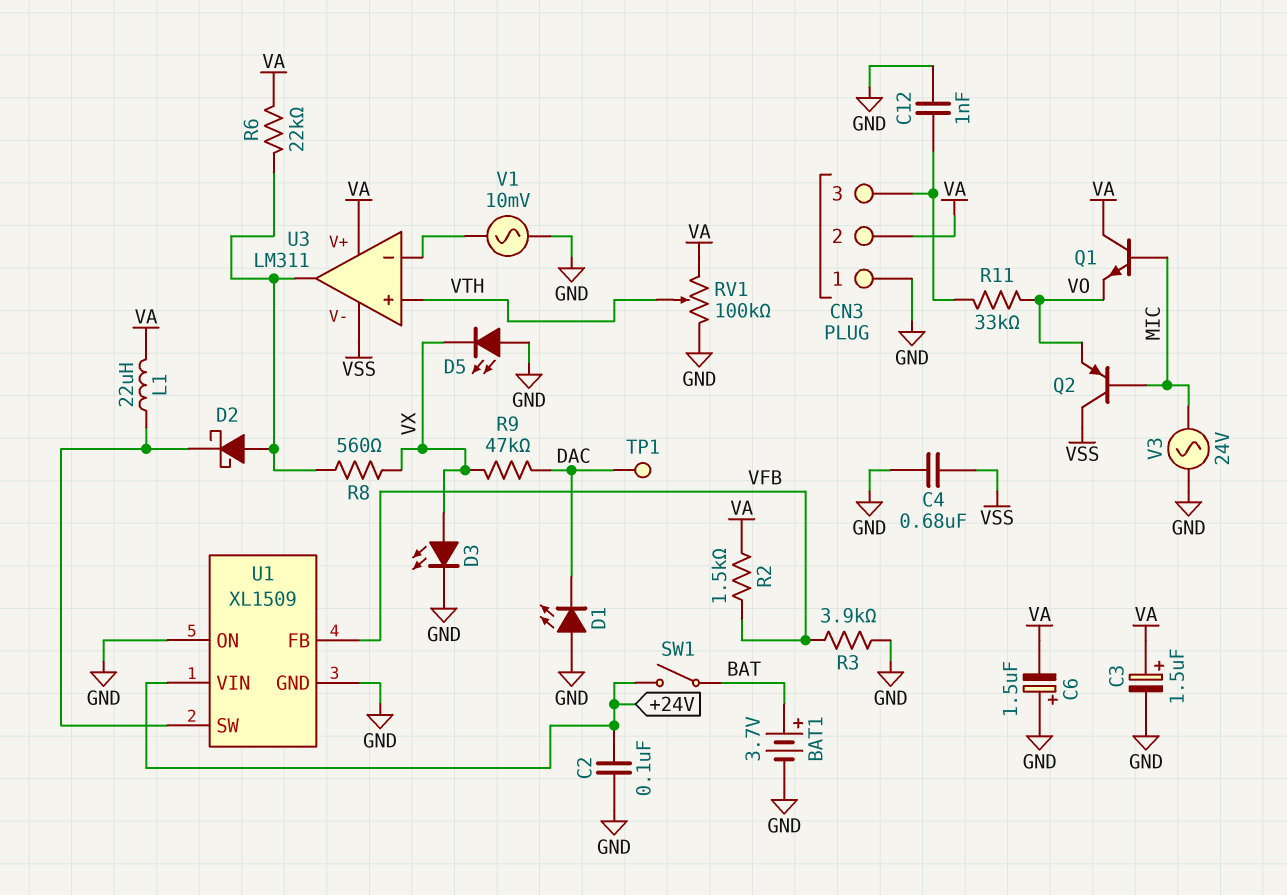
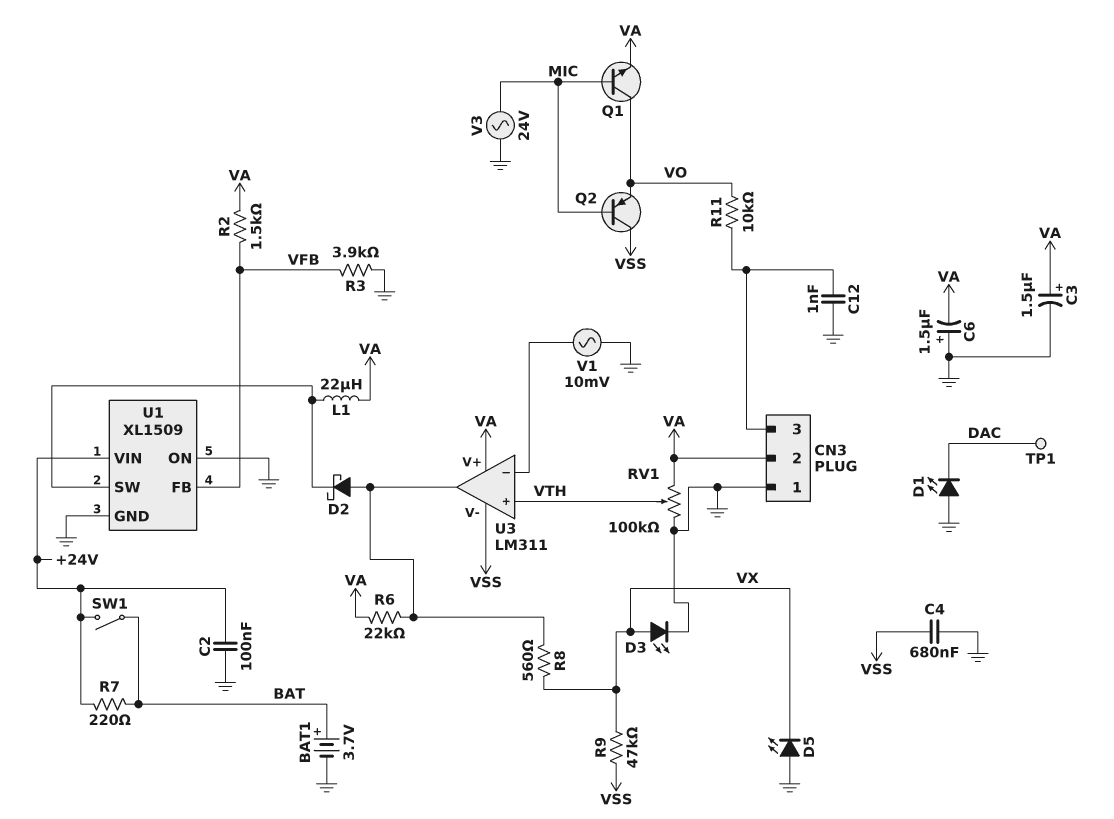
Q1: NPN (B MIC, C VA, E VO) -> NPN (B MIC, C VO, E VA)
R7: none -> 220 (+24V, BAT)
R9: 47k (DAC, VX) -> 47k (VSS, VX)
R11: 33k (CN3/3, VO) -> 10k (CN3/3, VO)

